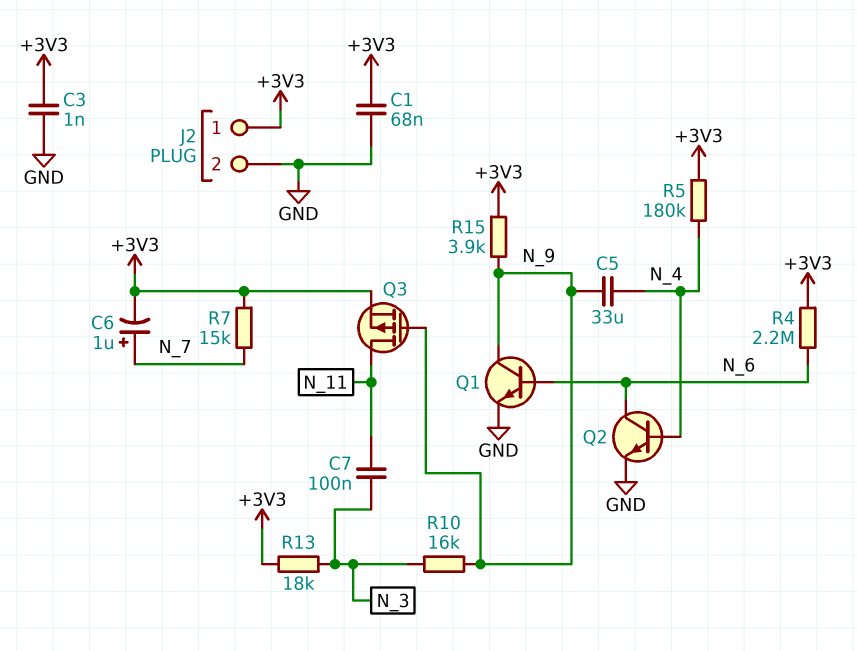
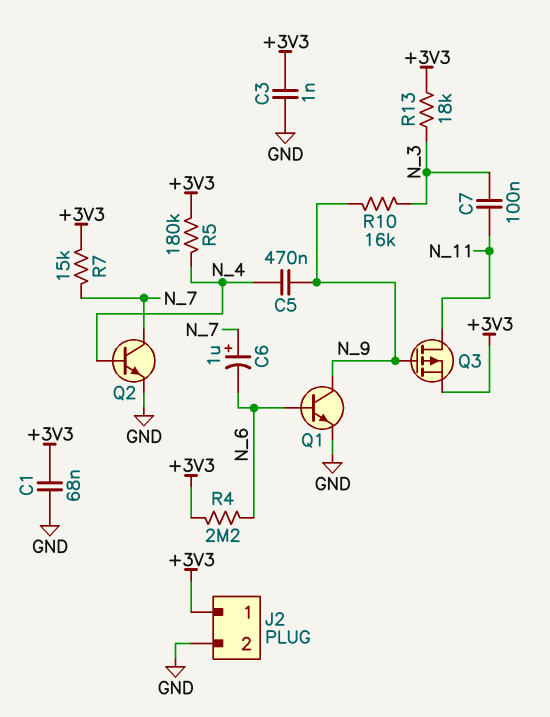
C5: 33uF (N_4, N_9) -> 470nF (N_4, N_9)
C6: 1uF (plus N_7, minus +3V3) -> 1uF (plus N_7, minus N_6)
Q2: NPN (B N_4, C N_6, E GND) -> NPN (B N_4, C N_7, E GND)
R15: 3.9k (+3V3, N_9) -> none

